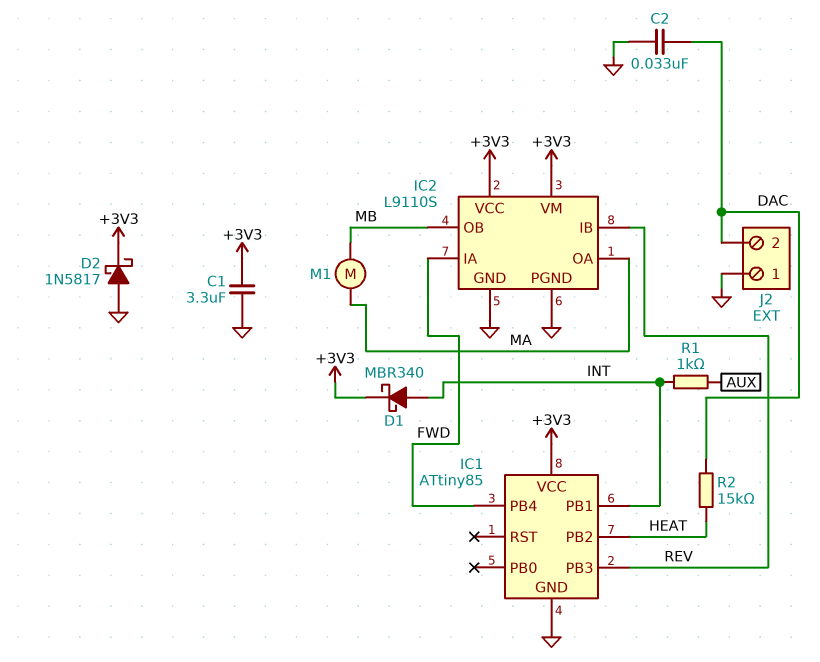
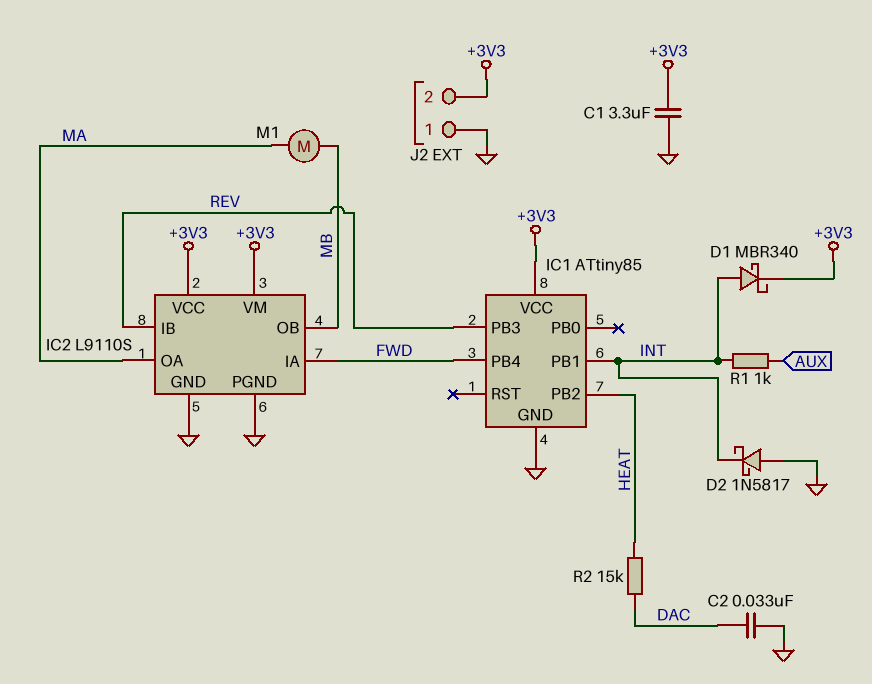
D2: schottky 1N5817 (A GND, K +3V3) -> schottky 1N5817 (A GND, K INT)
J2 pin 2: DAC -> +3V3

